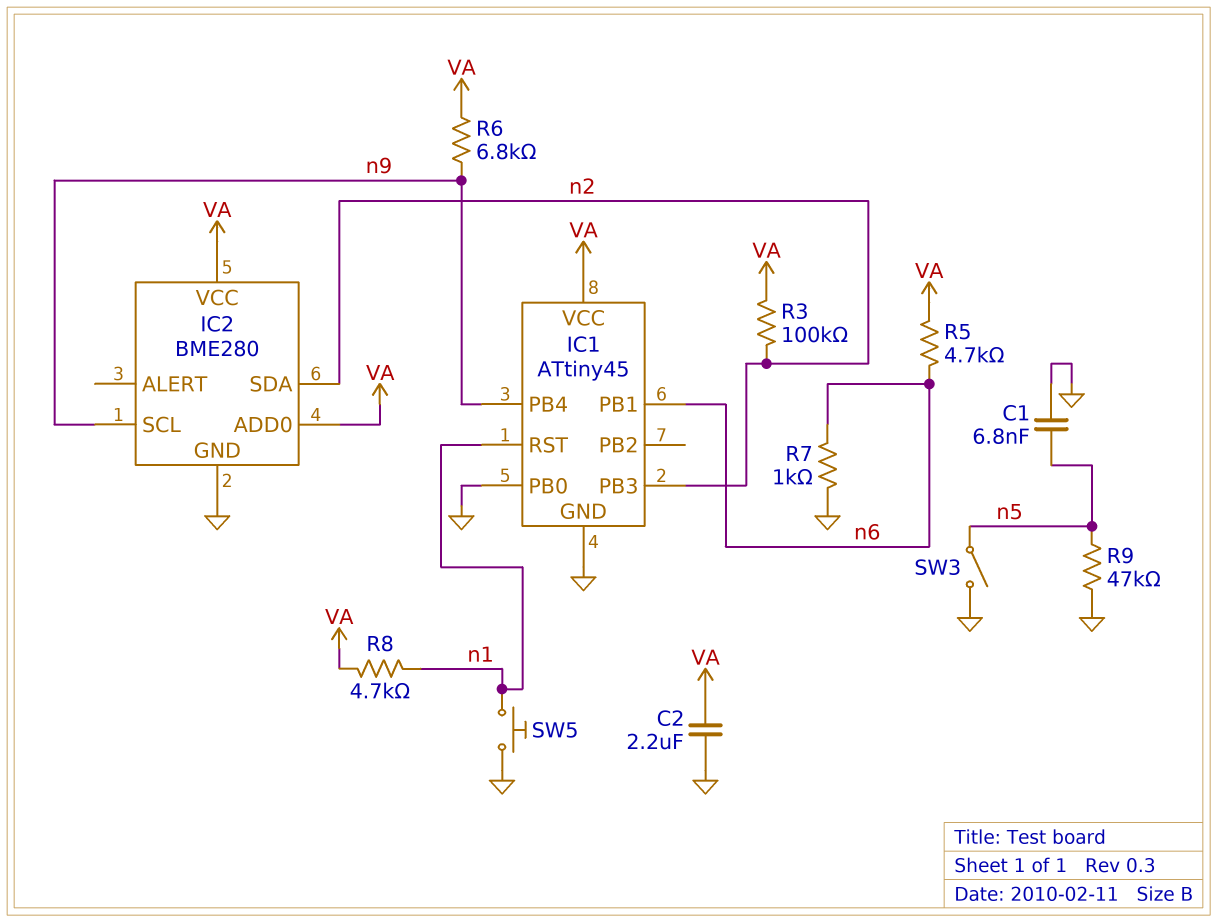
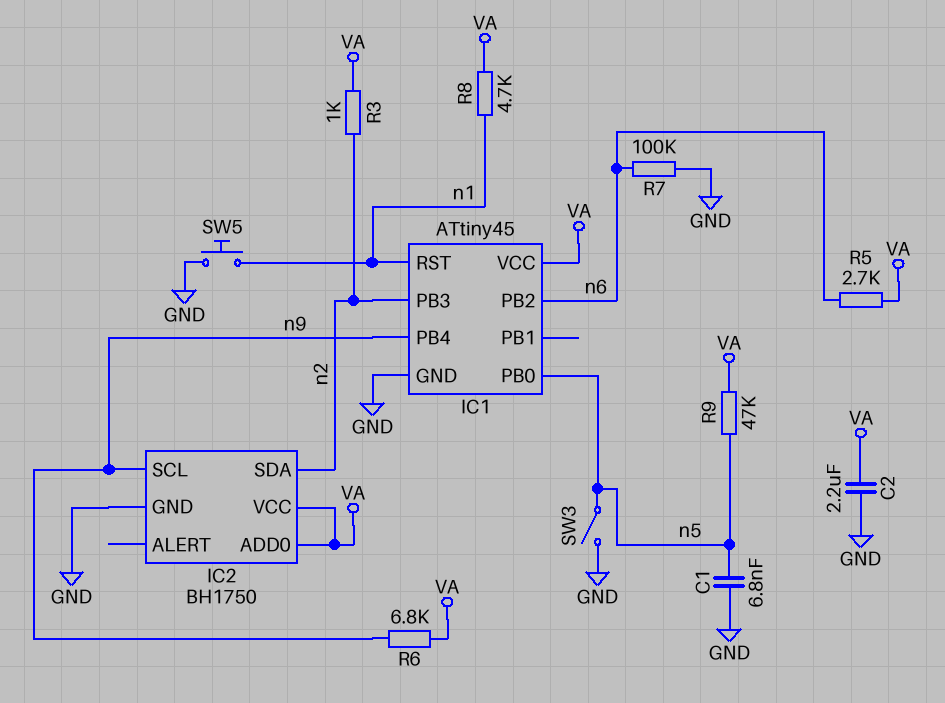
IC1 pin PB0: GND -> n5
IC1 pin PB1: n6 -> none
IC1 pin PB2: none -> n6
IC2: BME280 -> BH1750
R3: 100k (VA, n2) -> 1k (VA, n2)
R5: 4.7k (VA, n6) -> 2.7k (VA, n6)
R7: 1k (GND, n6) -> 100k (GND, n6)
R9: 47k (GND, n5) -> 47k (VA, n5)

